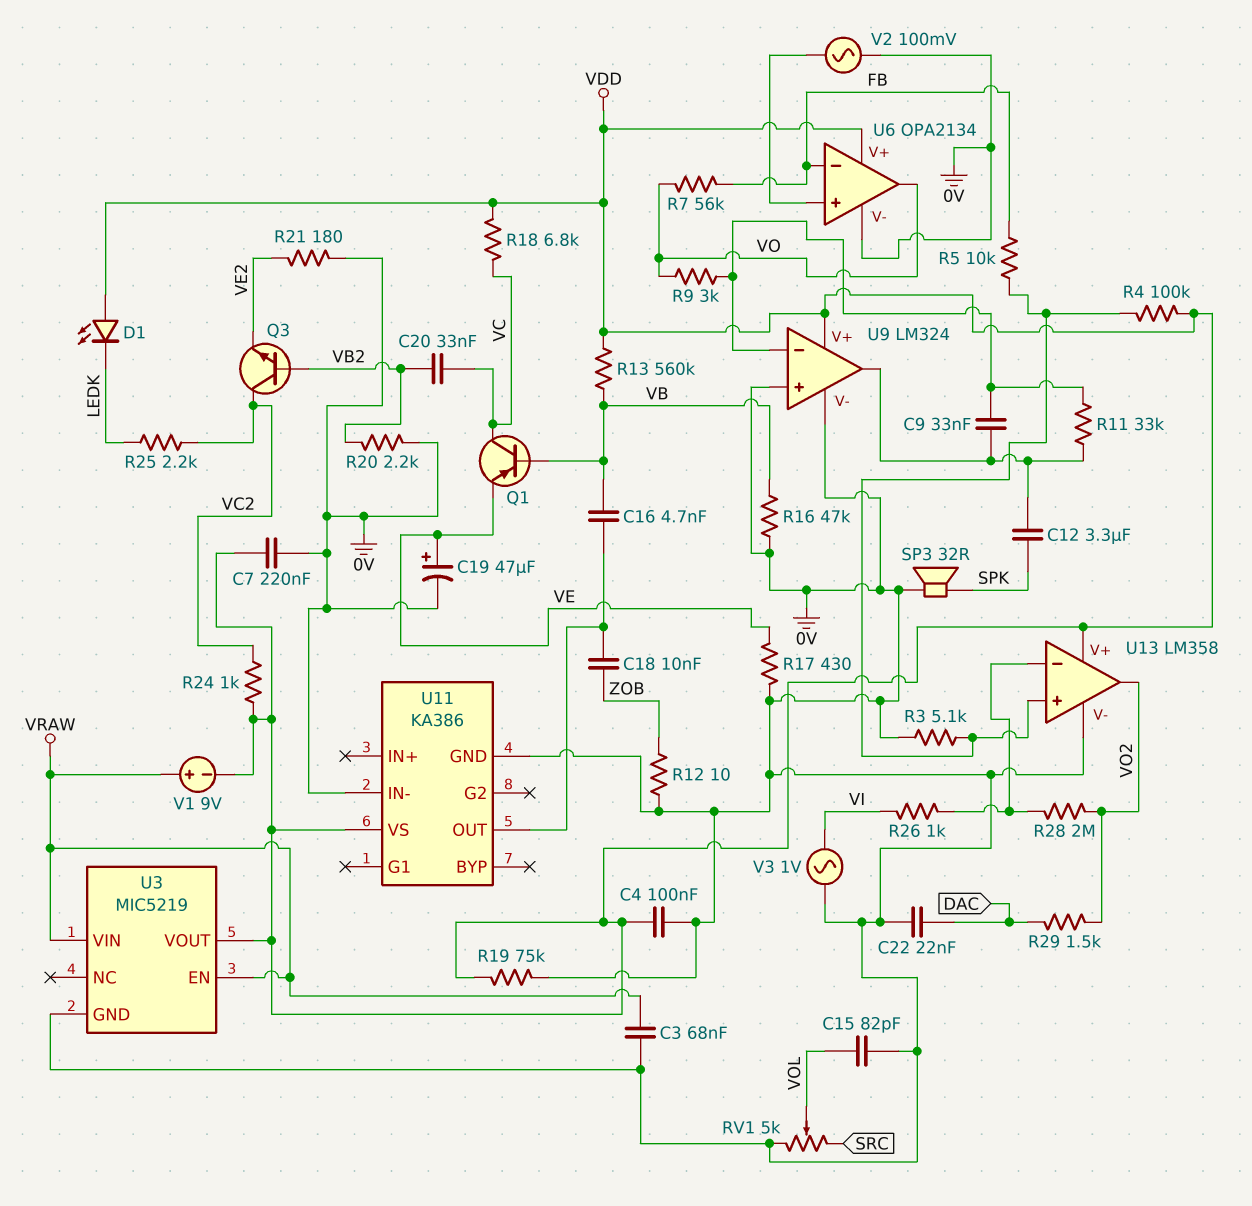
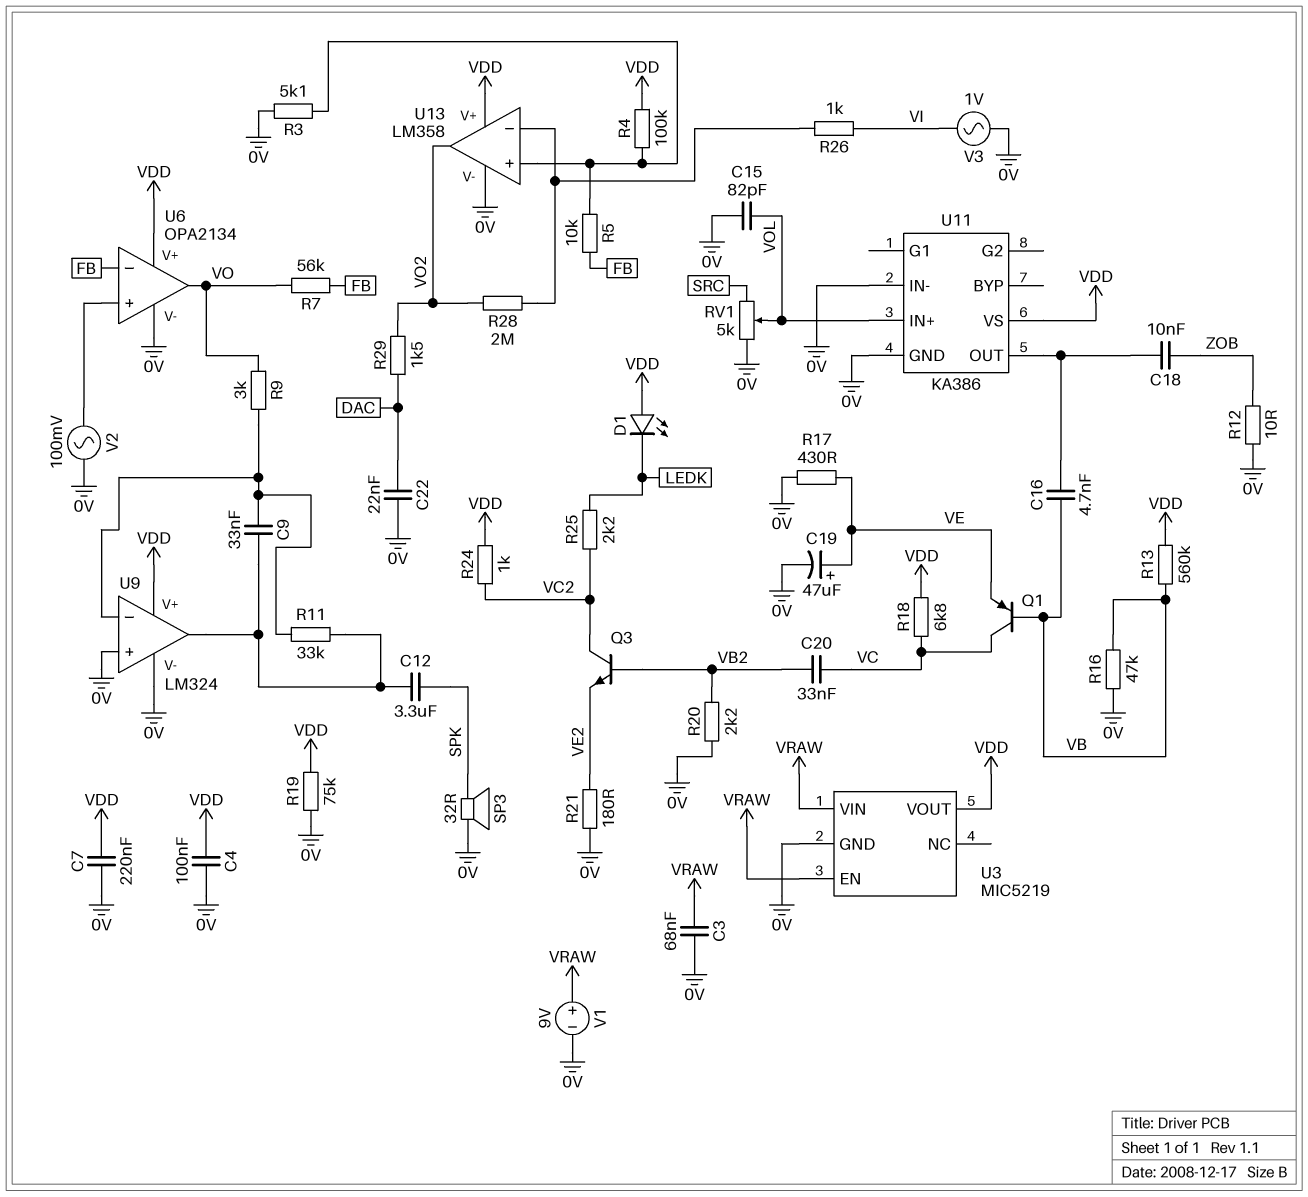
U11 pin IN+: none -> VOL
V1: 9V (plus VRAW, minus VDD) -> 9V (plus VRAW, minus 0V)

